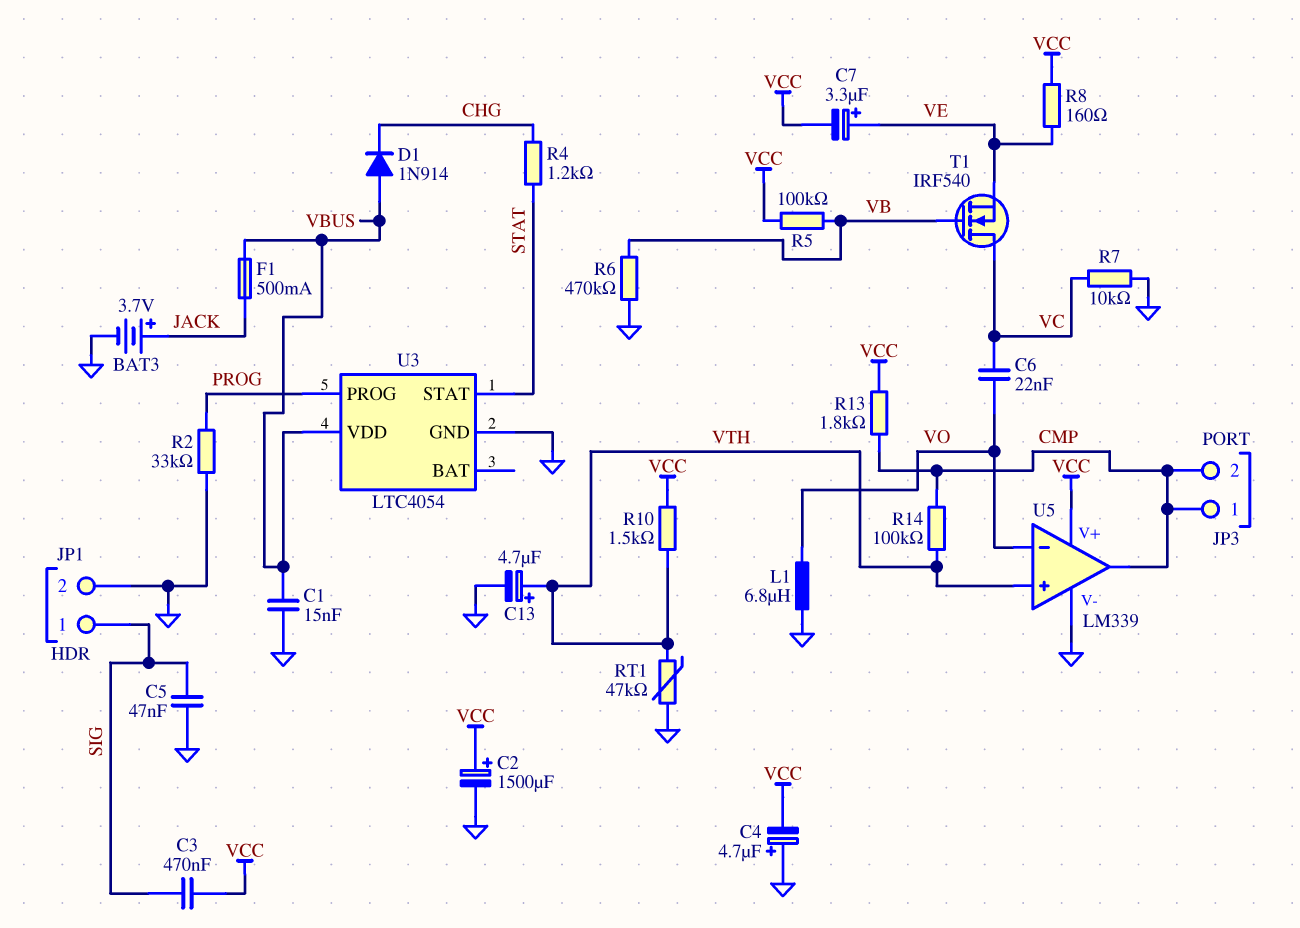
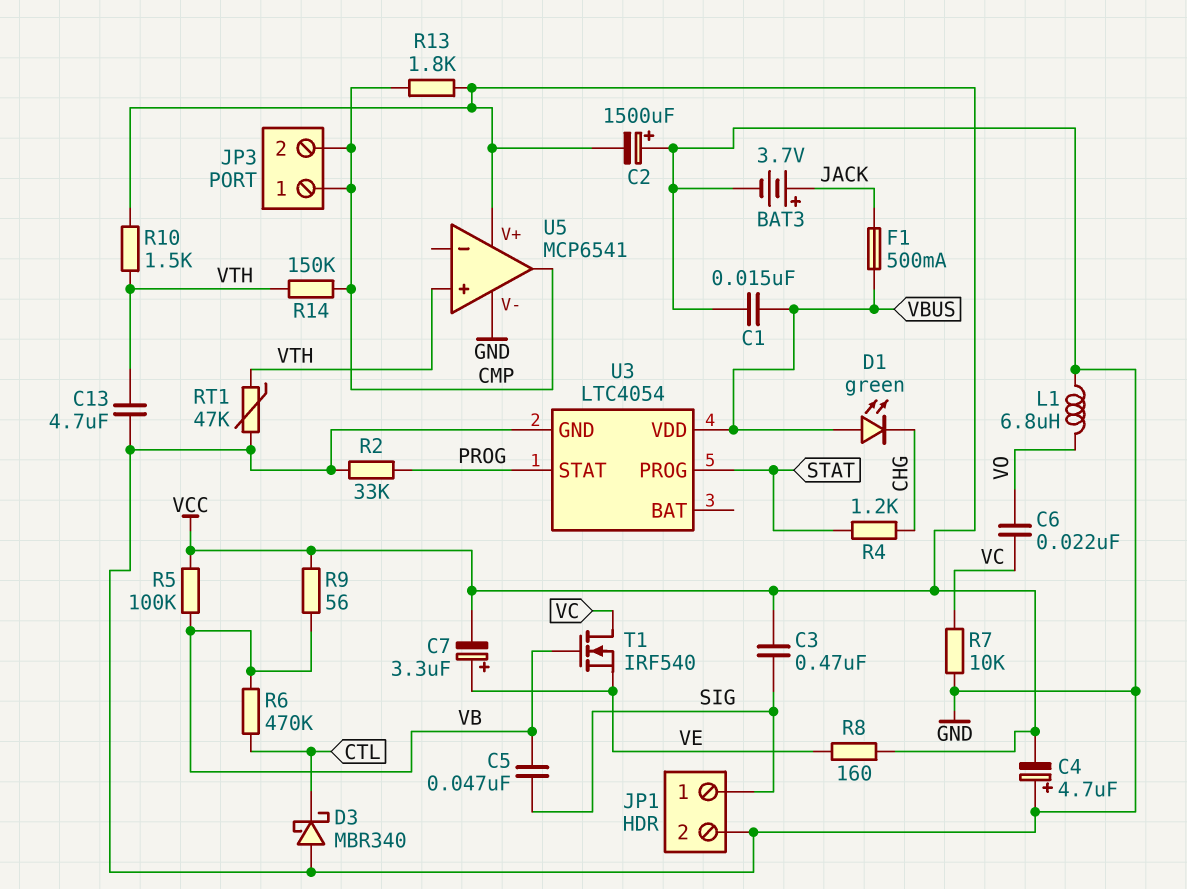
C2: 1500uF (plus VCC, minus GND) -> 1500uF (plus GND, minus VCC)
C5: 47nF (GND, SIG) -> 47nF (SIG, VB)
C13: 4.7uF (plus VTH, minus GND) -> 4.7uF (GND, VTH)
D1: diode 1N914 (A VBUS, K CHG) -> LED green (A VBUS, K CHG)
D3: none -> schottky MBR340 (A GND, K CTL)
R6: 470k (GND, VB) -> 470k (CTL, VB)
R9: none -> 56 (VB, VCC)
R14: 100k (CMP, VTH) -> 150k (CMP, VTH)
U3 pin PROG: PROG -> STAT
U3 pin STAT: STAT -> PROG
U5: LM339 -> MCP6541
U5 pin in-: VO -> none

